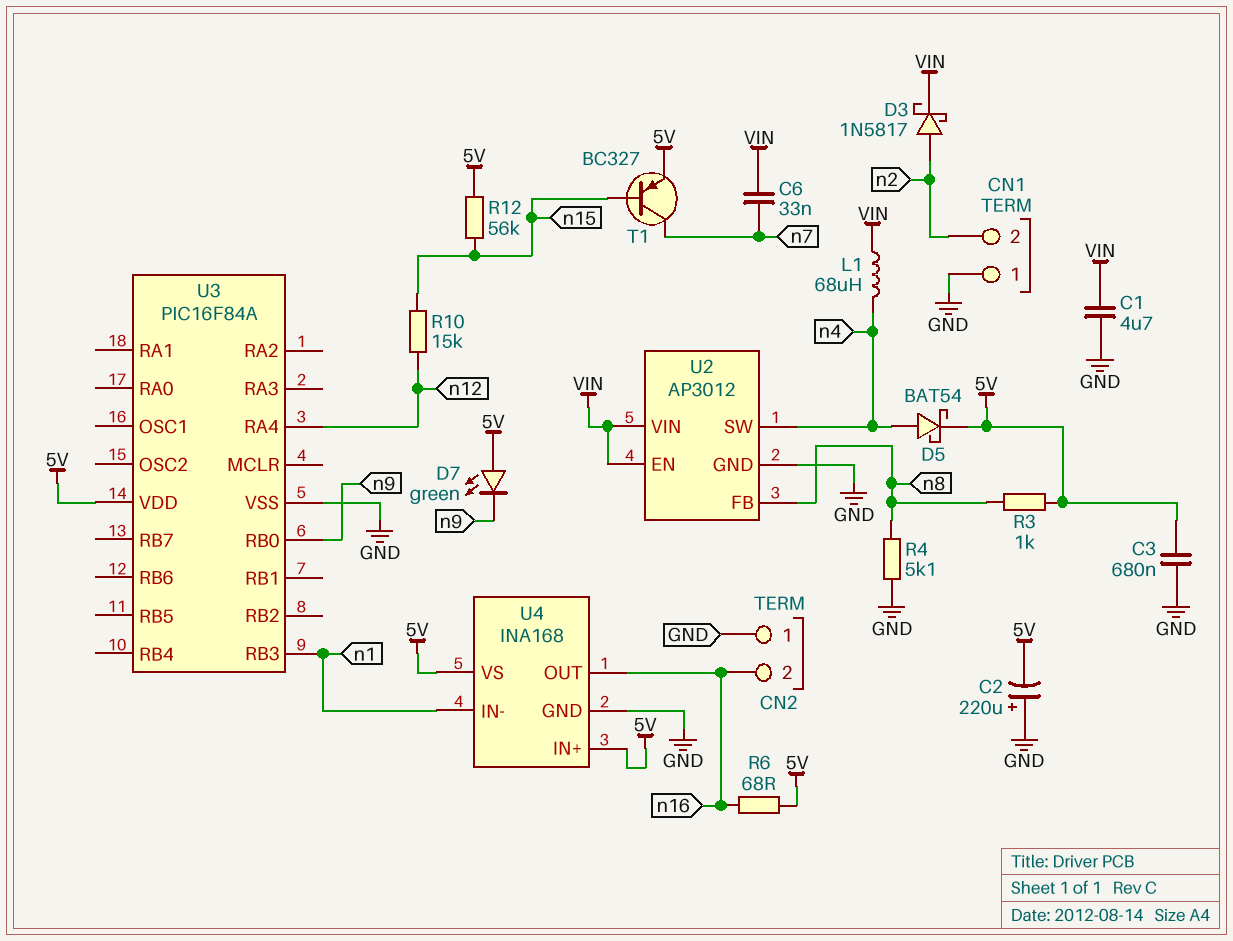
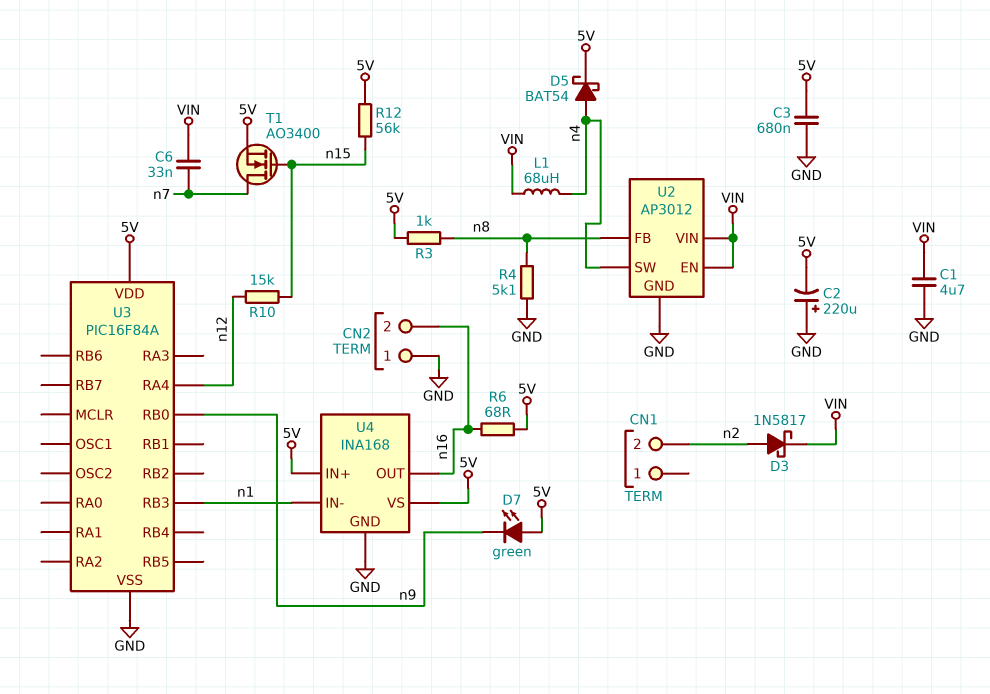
CN1 pin 1: GND -> none
T1: PNP BC327 (B n15, C n7, E 5V) -> NMOS AO3400 (G n15, D n7, S 5V)

